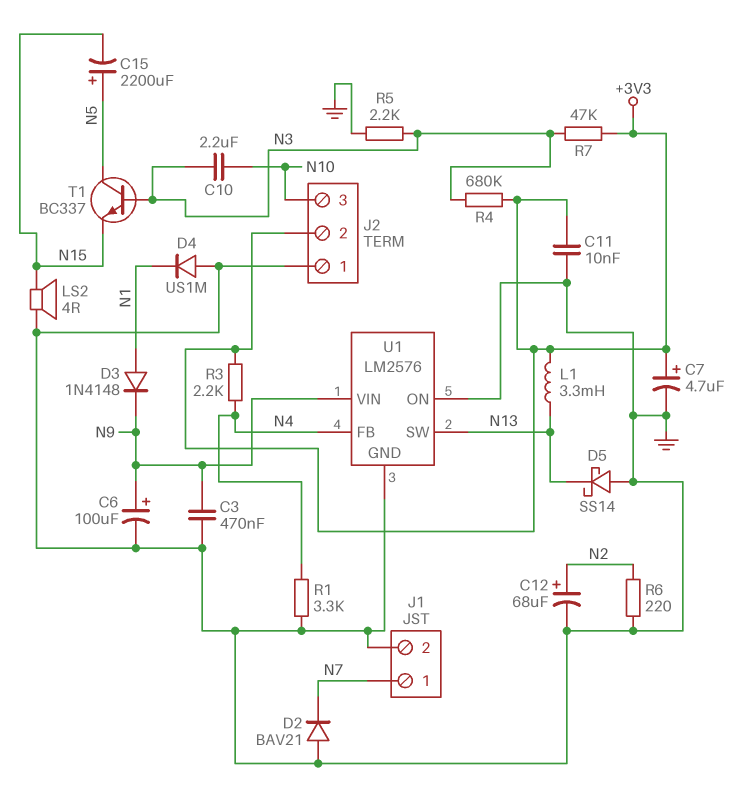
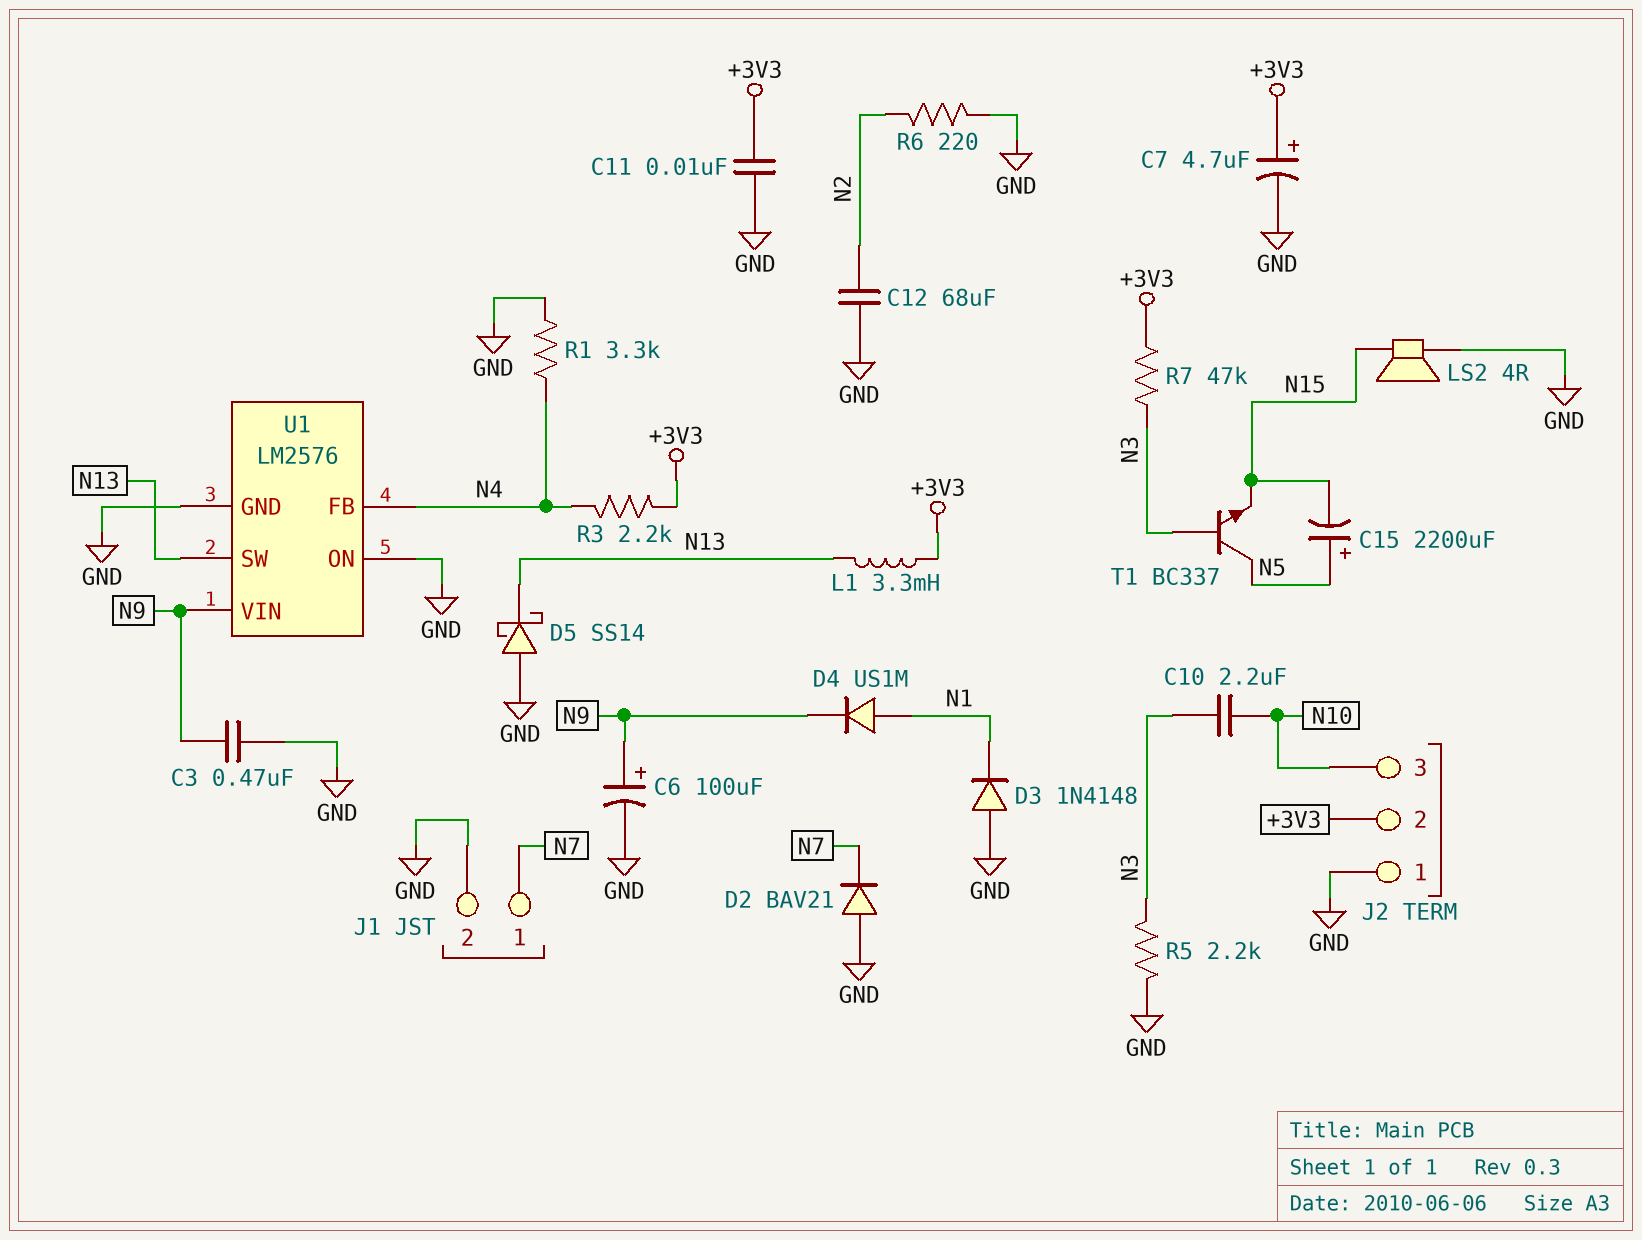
C12: 68uF (plus N2, minus GND) -> 68uF (GND, N2)
D3: diode 1N4148 (A N1, K N9) -> diode 1N4148 (A GND, K N1)
D4: diode US1M (A GND, K N1) -> diode US1M (A N1, K N9)
R4: 680k (+3V3, N3) -> none

